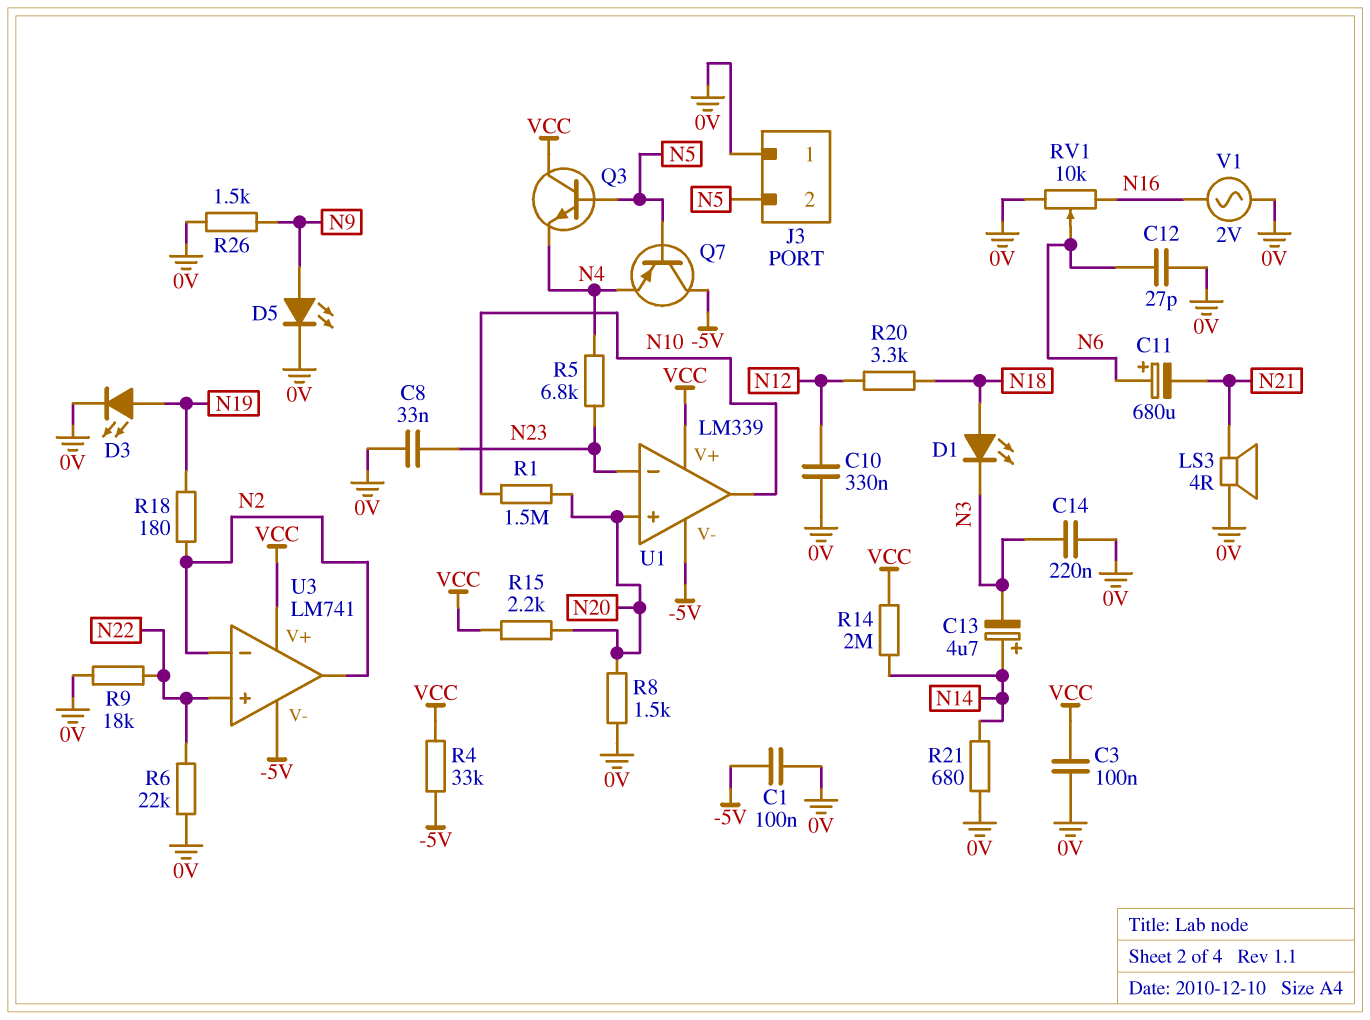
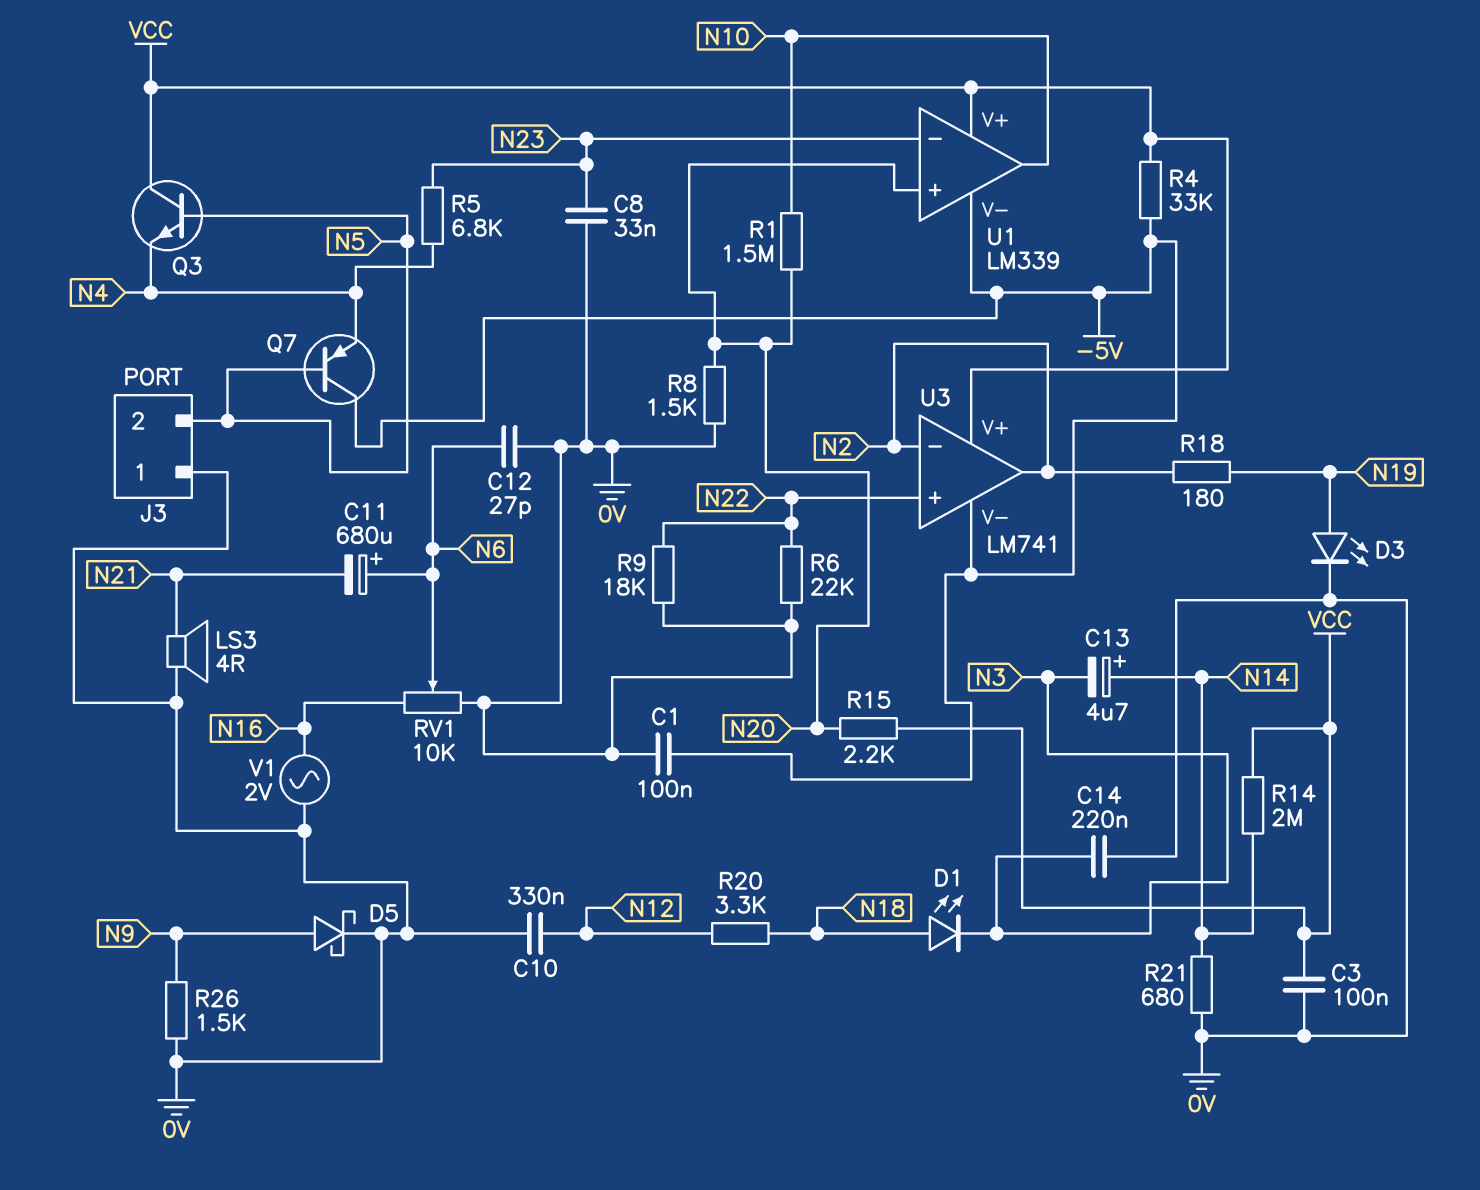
D5: LED (A N9, K 0V) -> schottky (A N9, K 0V)

